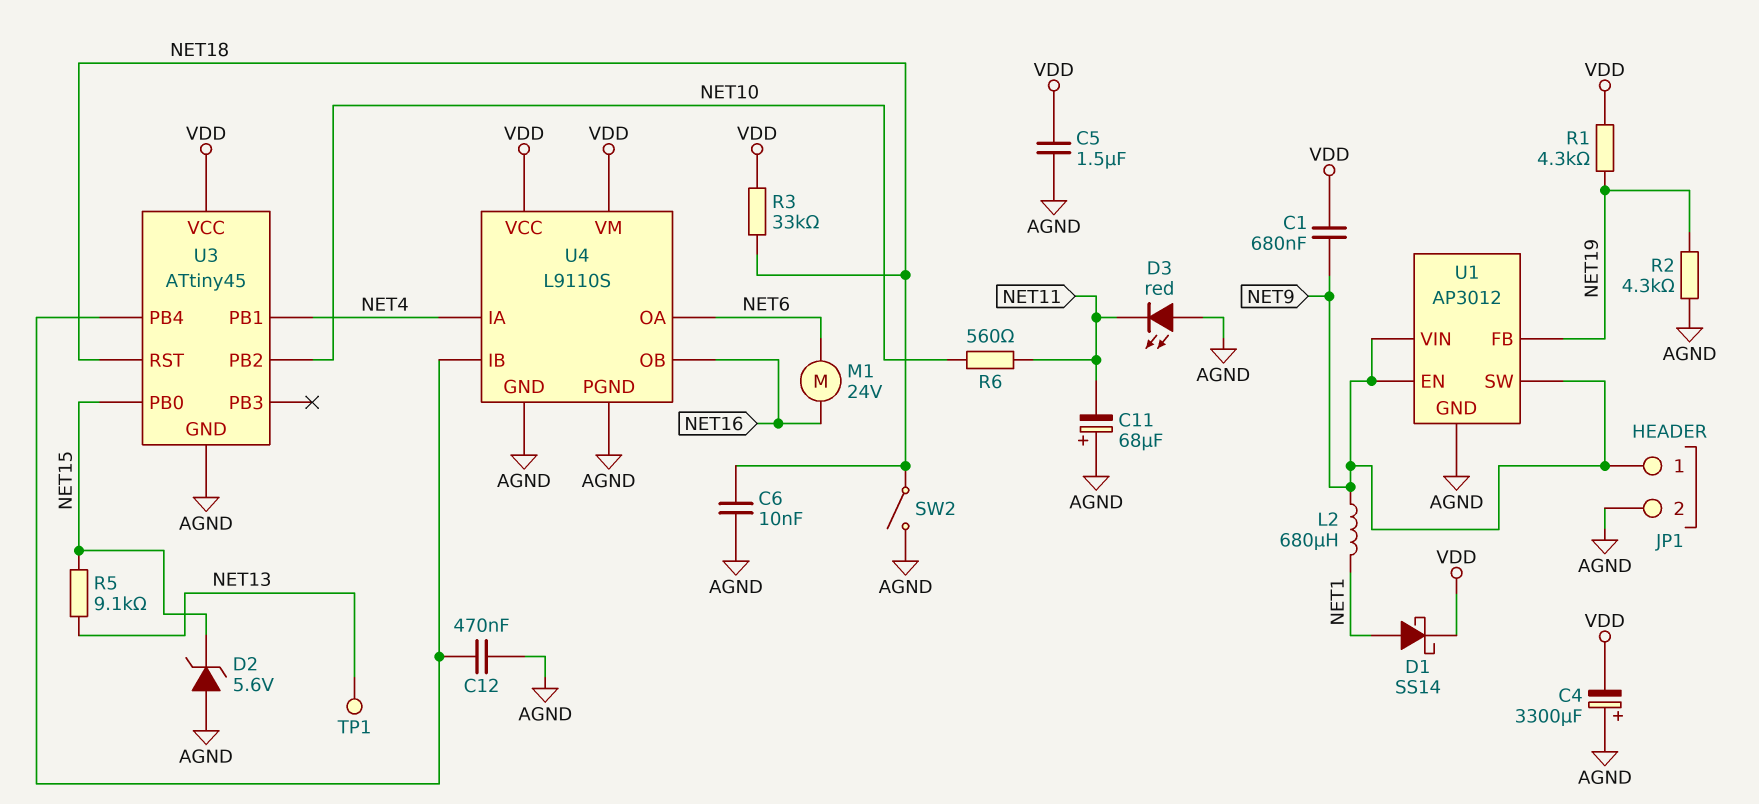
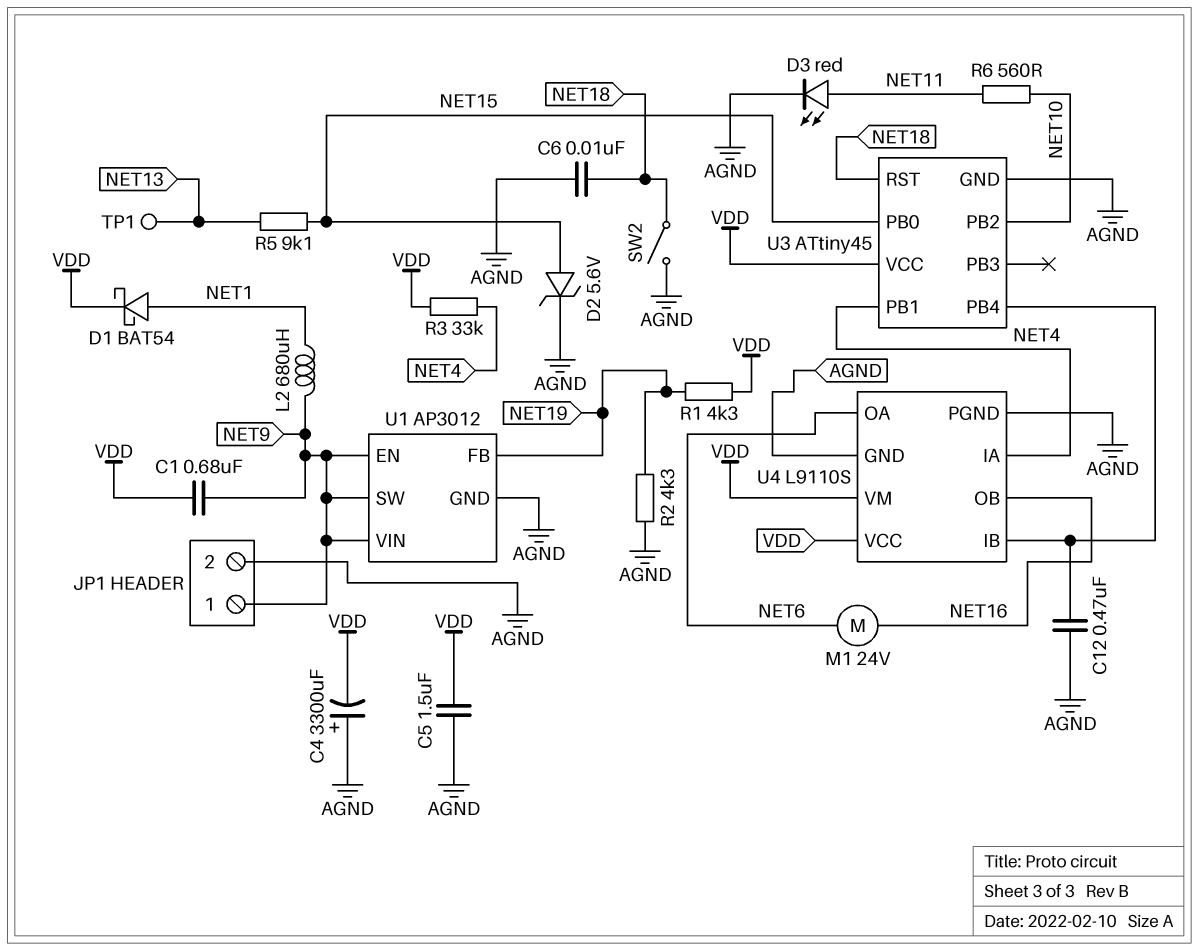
C11: 68uF (plus AGND, minus NET11) -> none
D1: schottky SS14 (A NET1, K VDD) -> schottky BAT54 (A NET1, K VDD)
D2: zener 5.6V (A AGND, K NET15) -> zener 5.6V (A NET15, K AGND)
D3: LED red (A AGND, K NET11) -> LED red (A NET11, K AGND)
R3: 33k (NET18, VDD) -> 33k (NET4, VDD)

